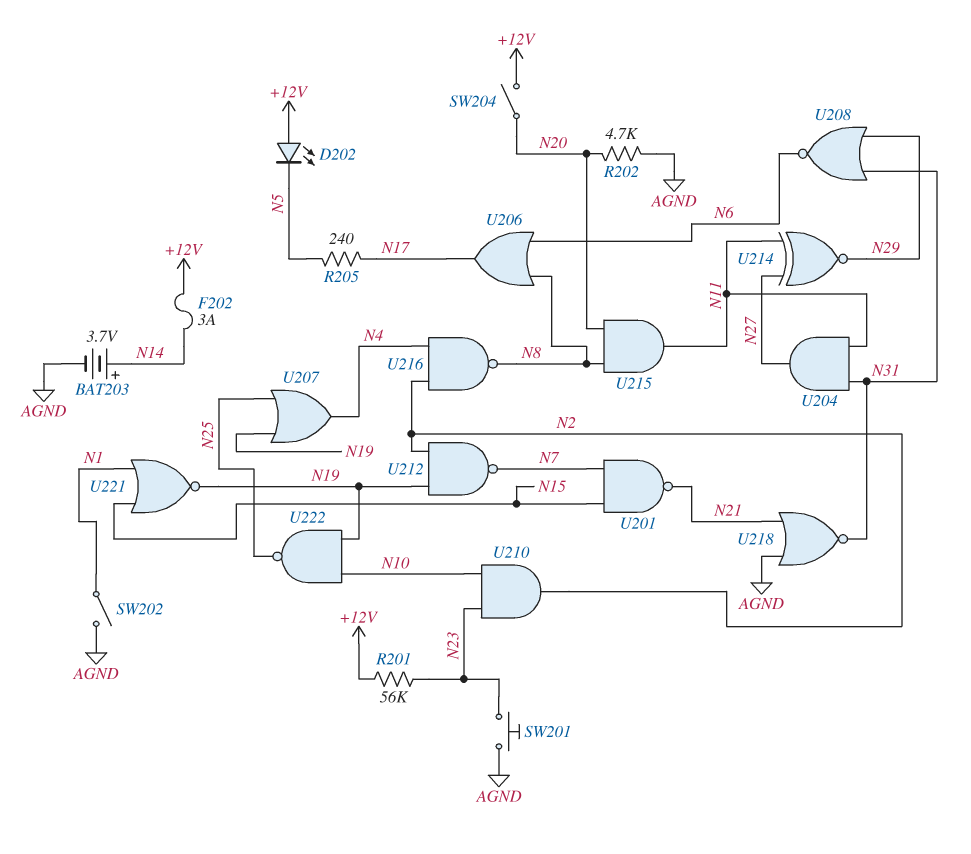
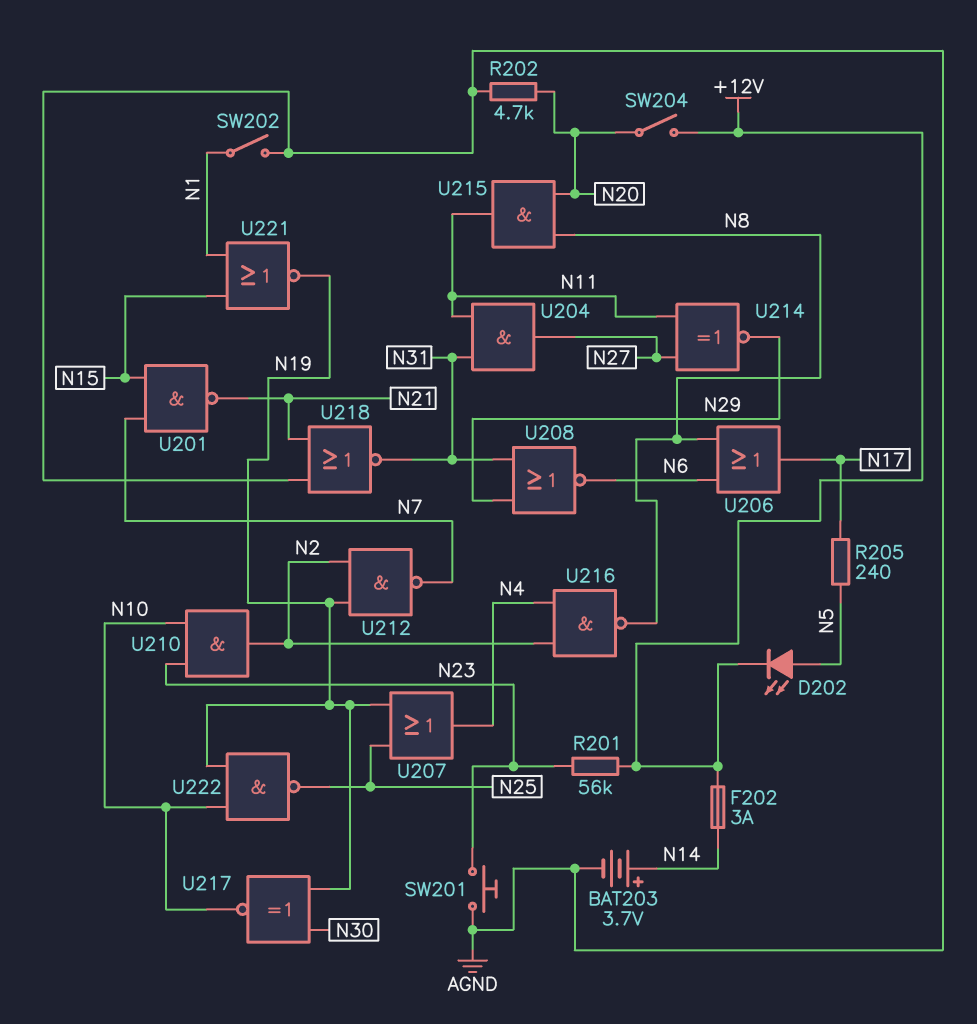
D202: LED (A +12V, K N5) -> LED (A N5, K +12V)
U217: none -> XNOR (in N19, in N30, out N10)

